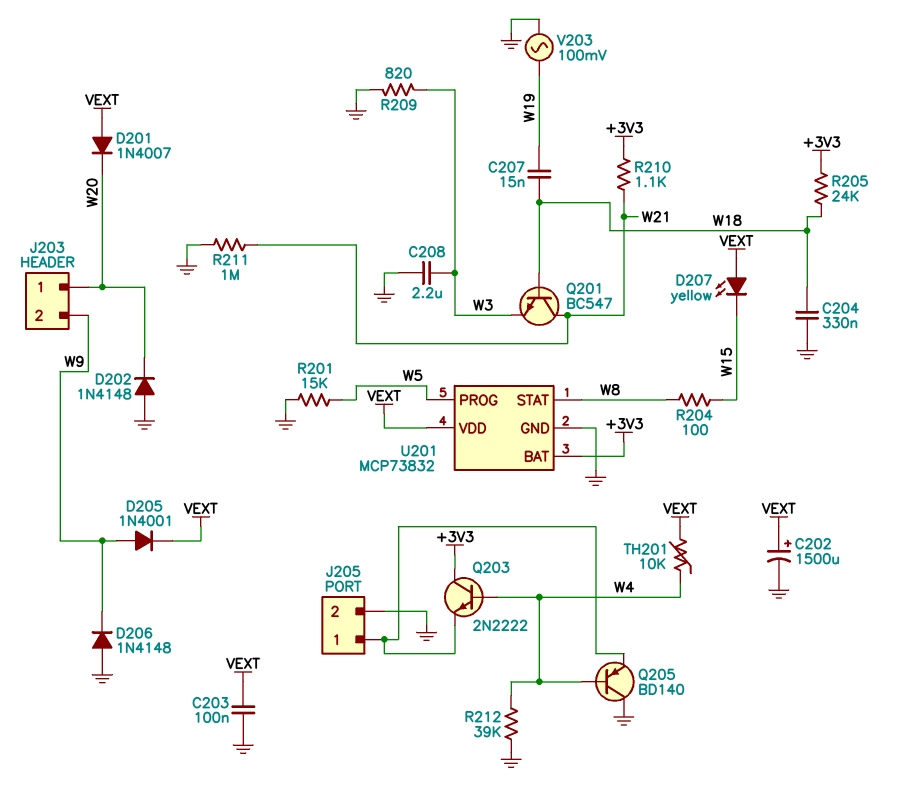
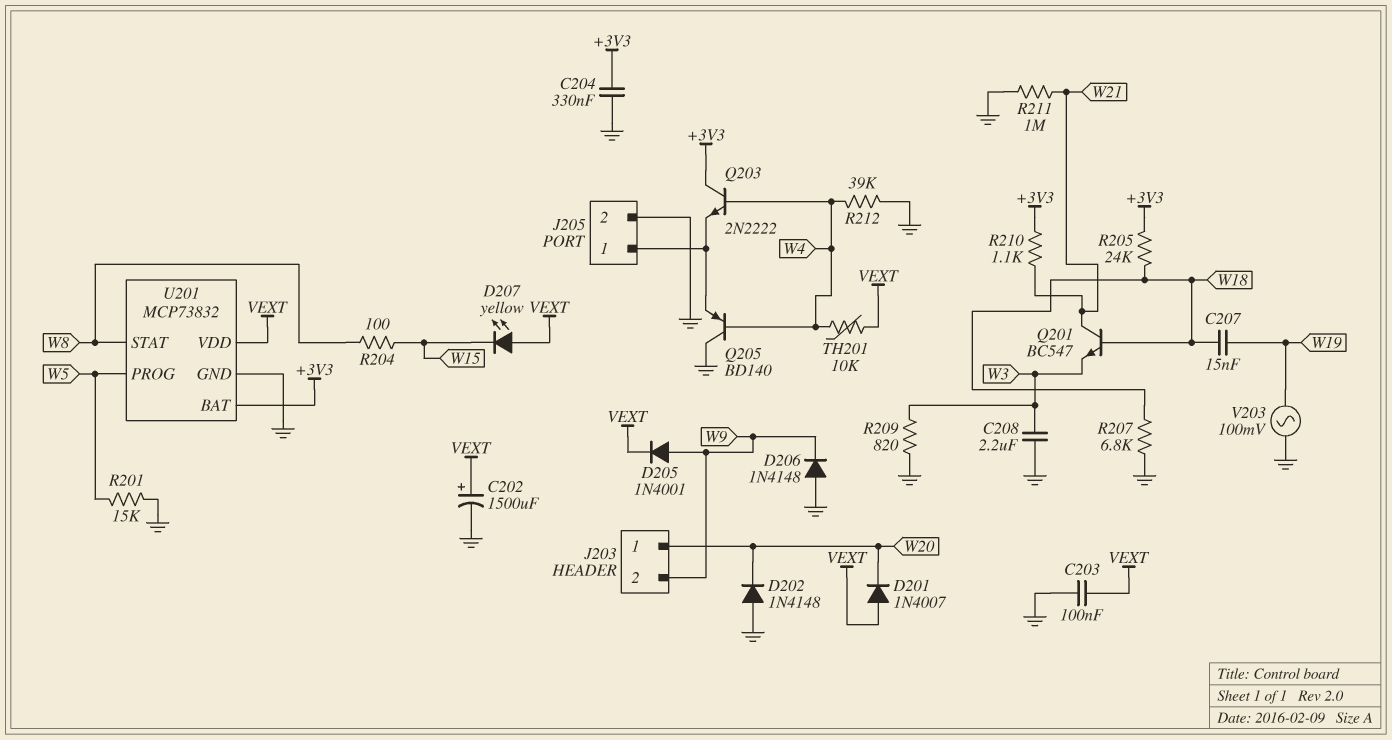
C204: 330nF (GND, W18) -> 330nF (+3V3, GND)
R207: none -> 6.8k (GND, W18)

